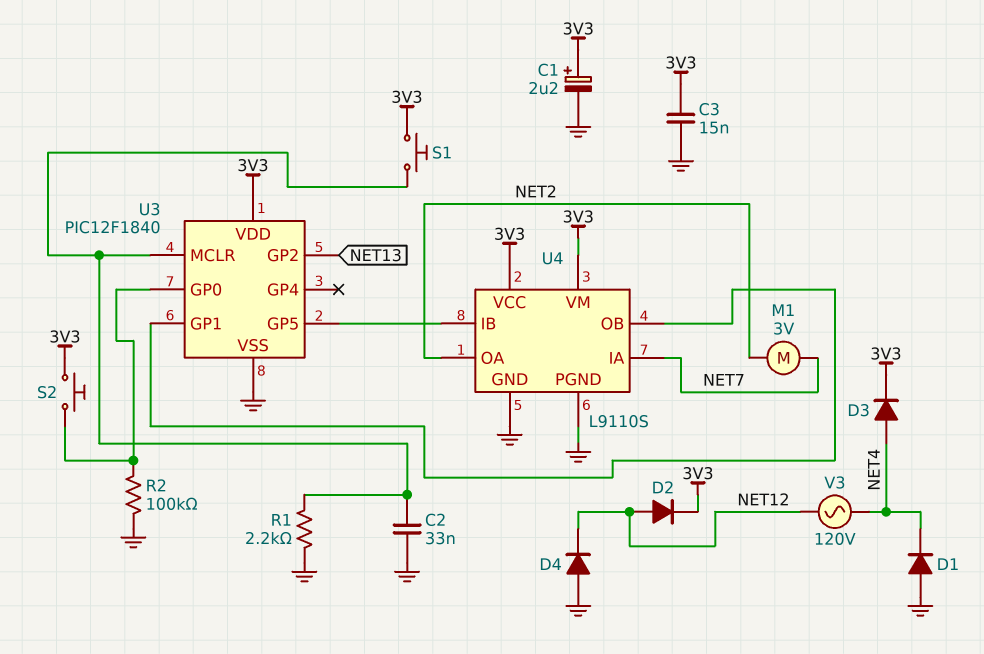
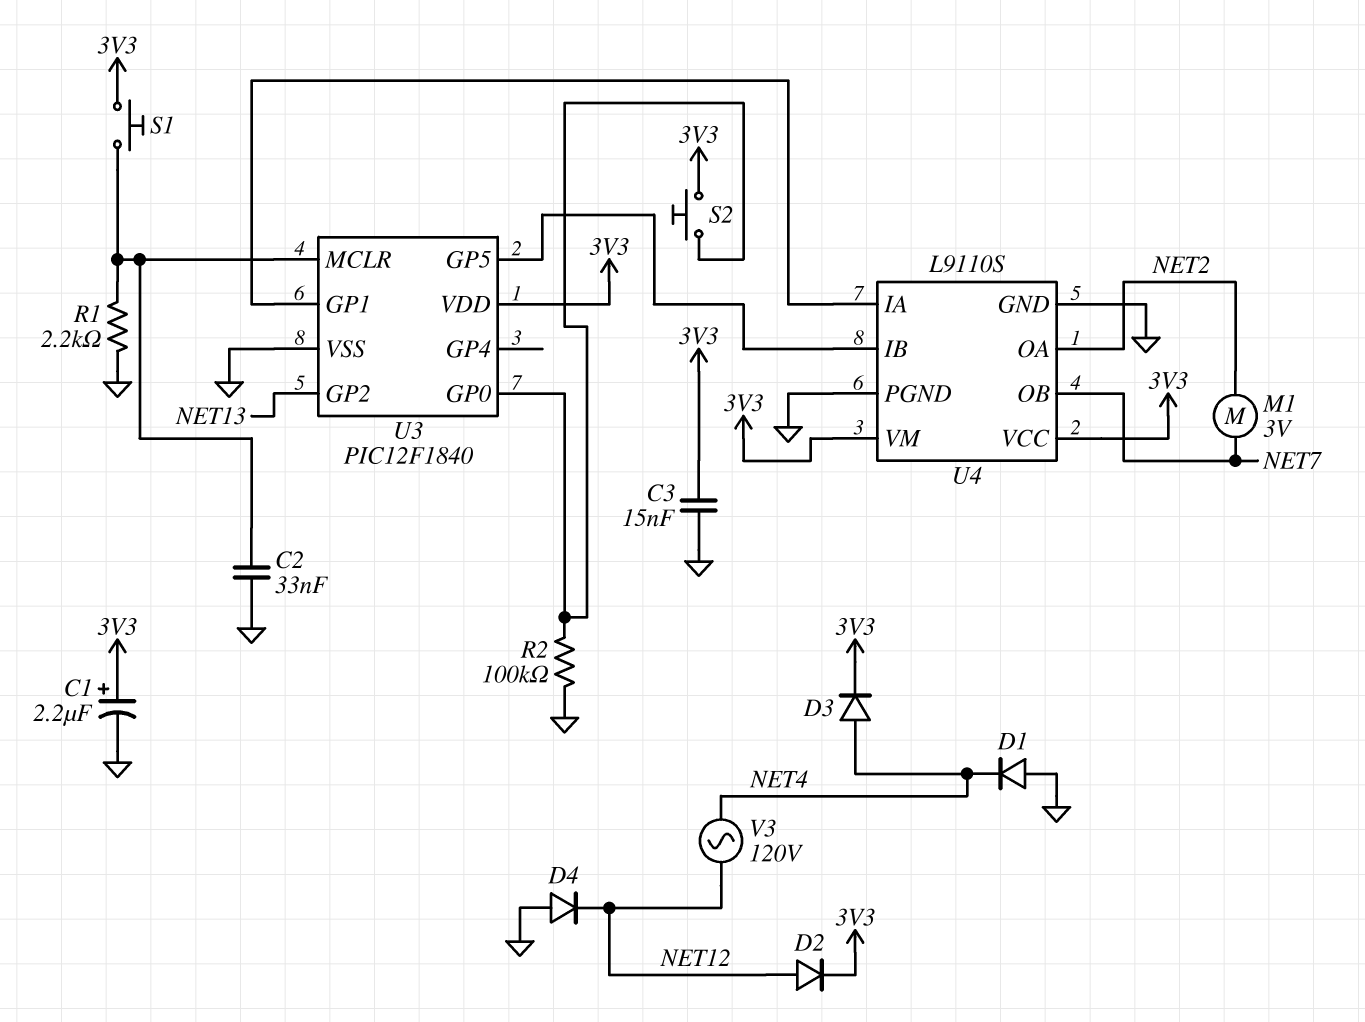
U4 pin IA: NET7 -> U3/GP1
U4 pin OB: U3/GP1 -> NET7

